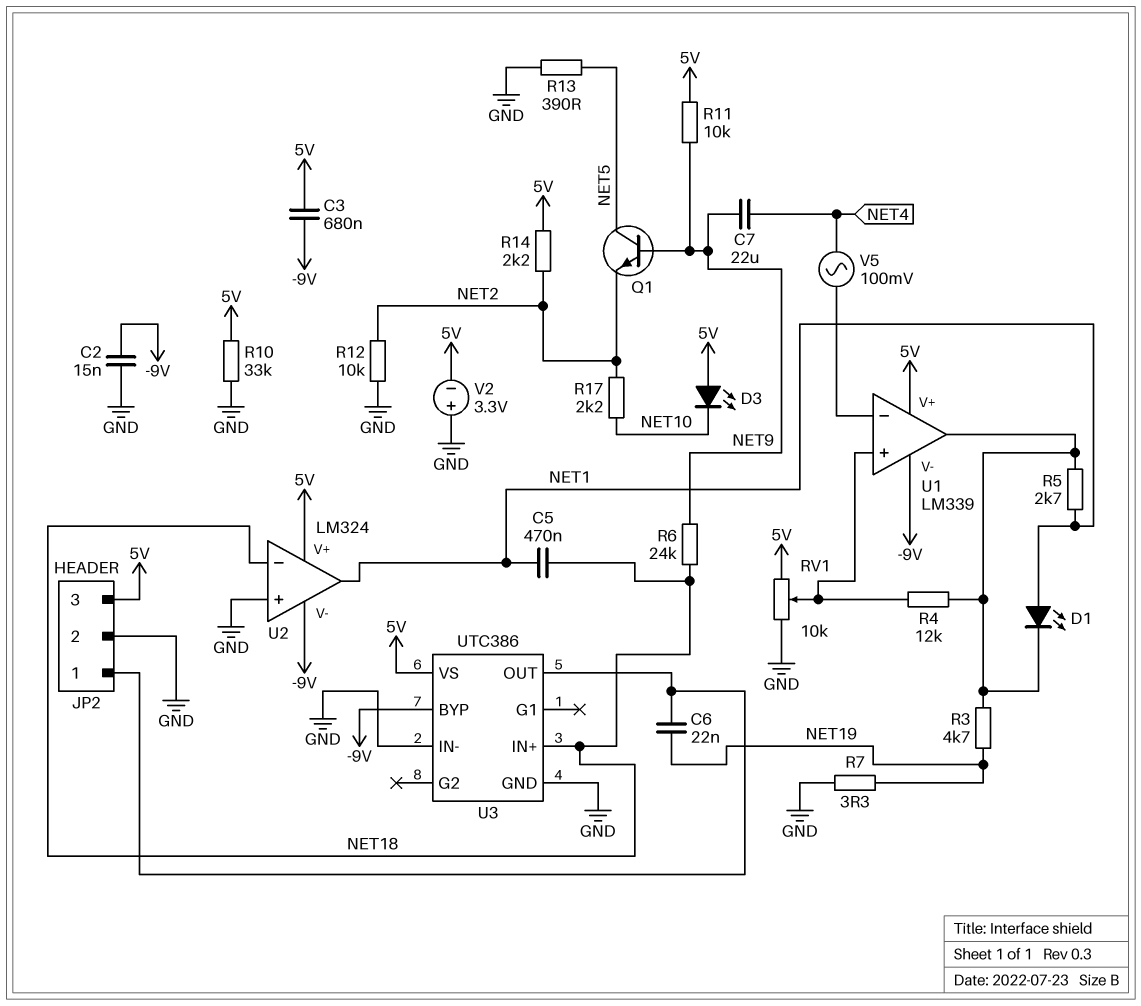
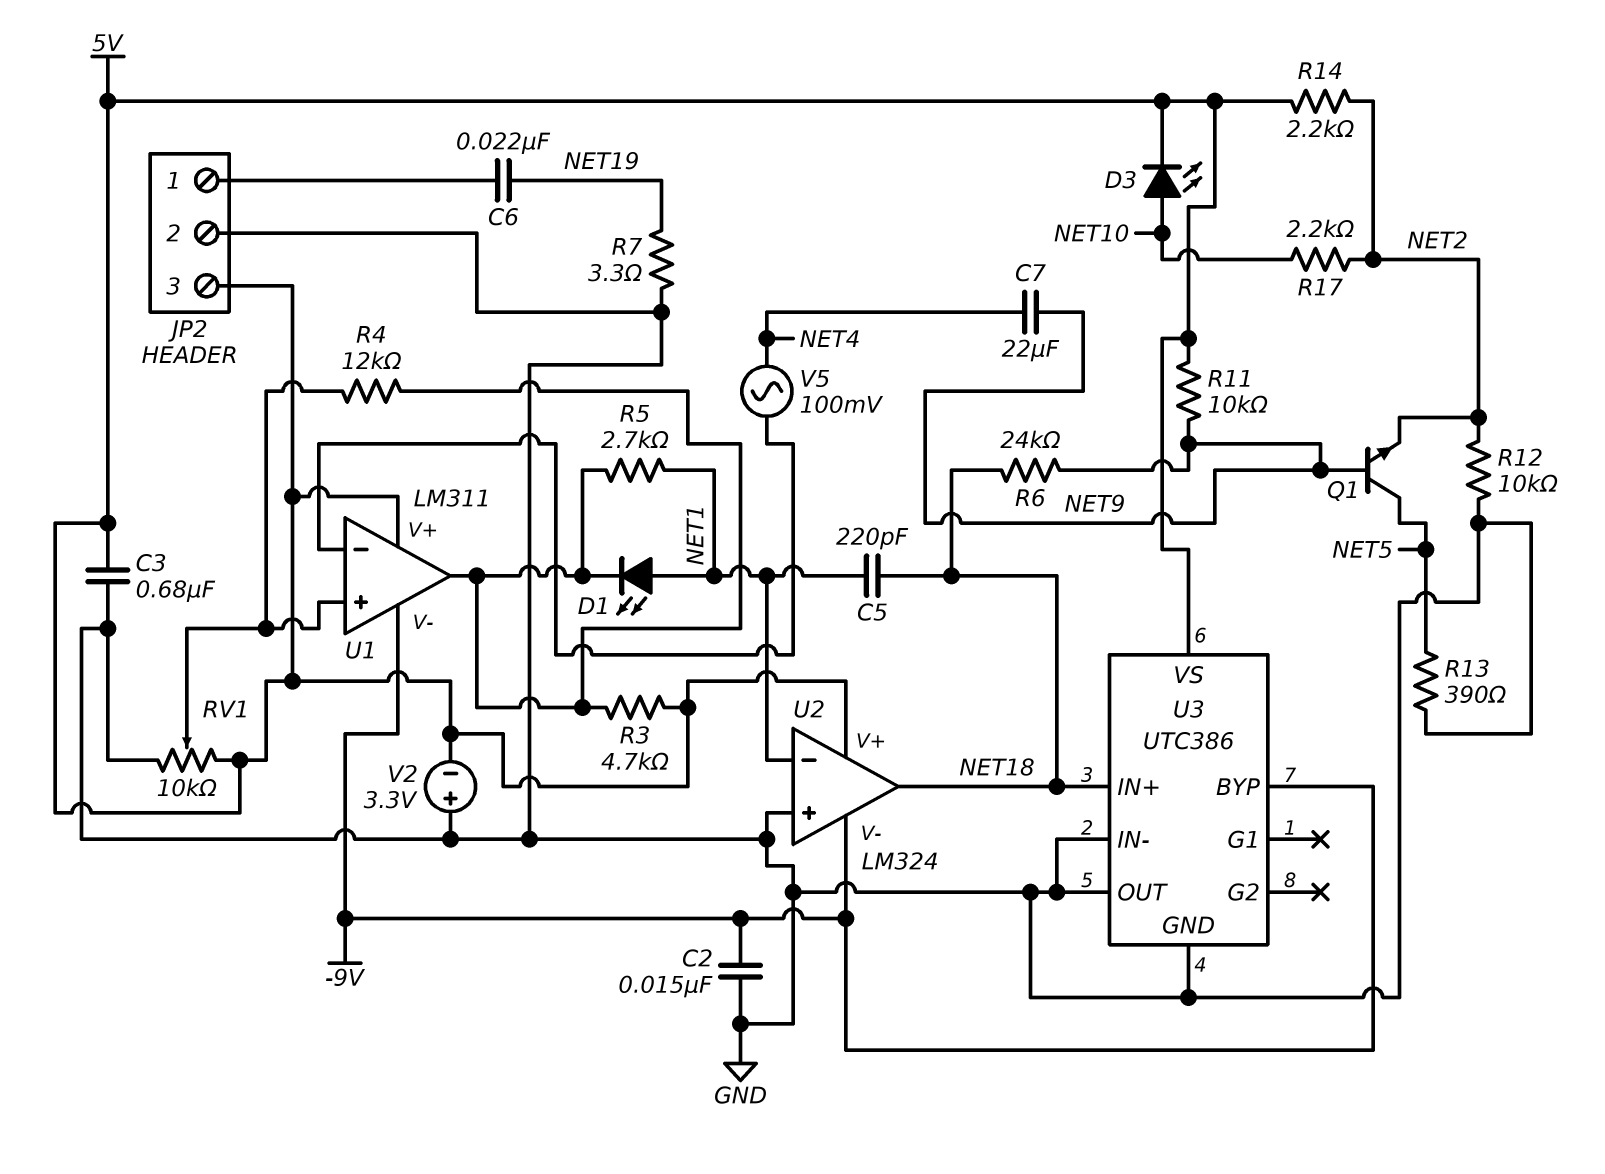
C3: 680nF (-9V, 5V) -> 680nF (5V, GND)
C5: 470nF (NET1, NET18) -> 220pF (NET1, NET18)
D3: LED (A 5V, K NET10) -> LED (A NET10, K 5V)
R3: 4.7k (NET19, U1/out) -> 4.7k (5V, U1/out)
R10: 33k (5V, GND) -> none
U1: LM339 -> LM311
U2 pin in-: NET18 -> NET1
U2 pin out: NET1 -> NET18
U3 pin OUT: JP2/1 -> GND

